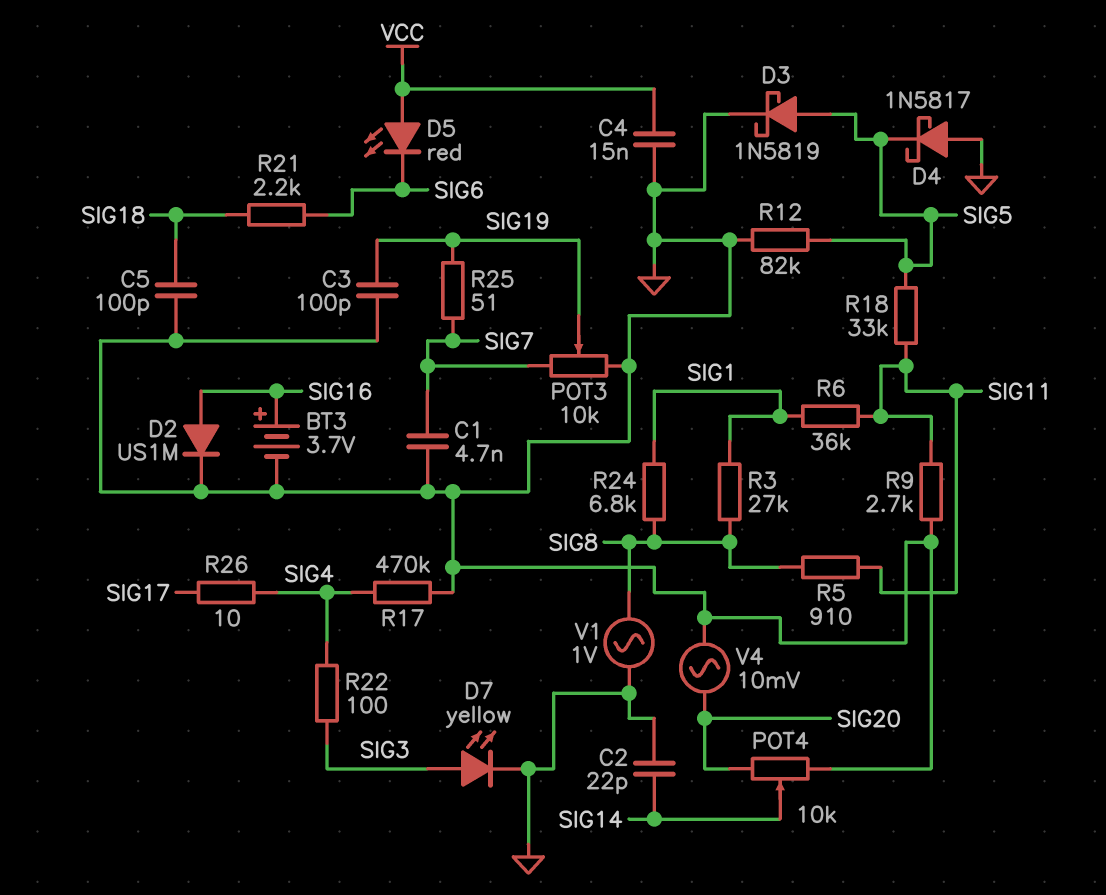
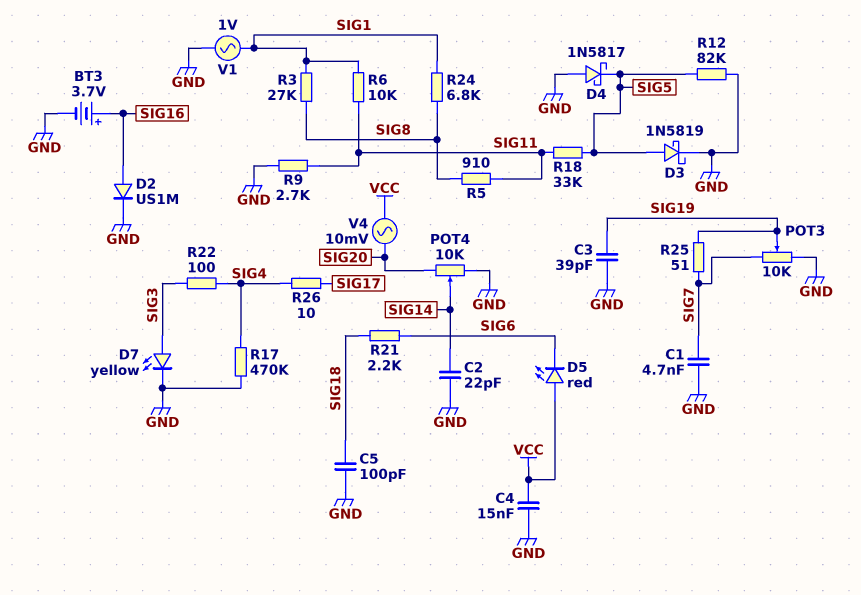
C3: 100pF (GND, SIG19) -> 39pF (GND, SIG19)
R6: 36k (SIG1, SIG11) -> 10k (SIG1, SIG11)
V1: AC 1V (GND, SIG8) -> AC 1V (GND, SIG1)
V4: AC 10mV (GND, SIG20) -> AC 10mV (SIG20, VCC)

